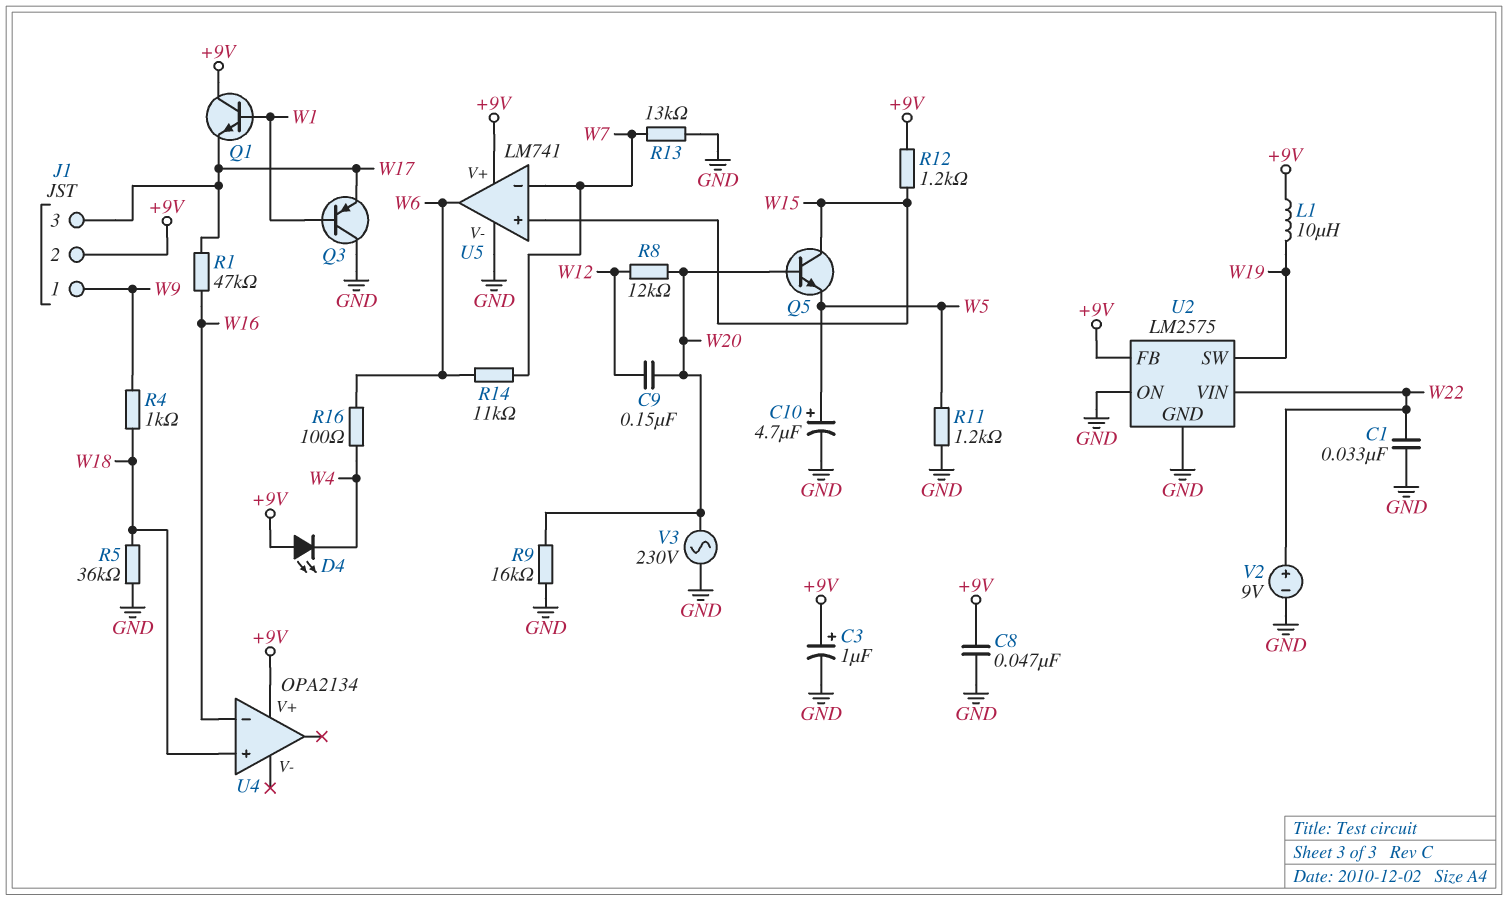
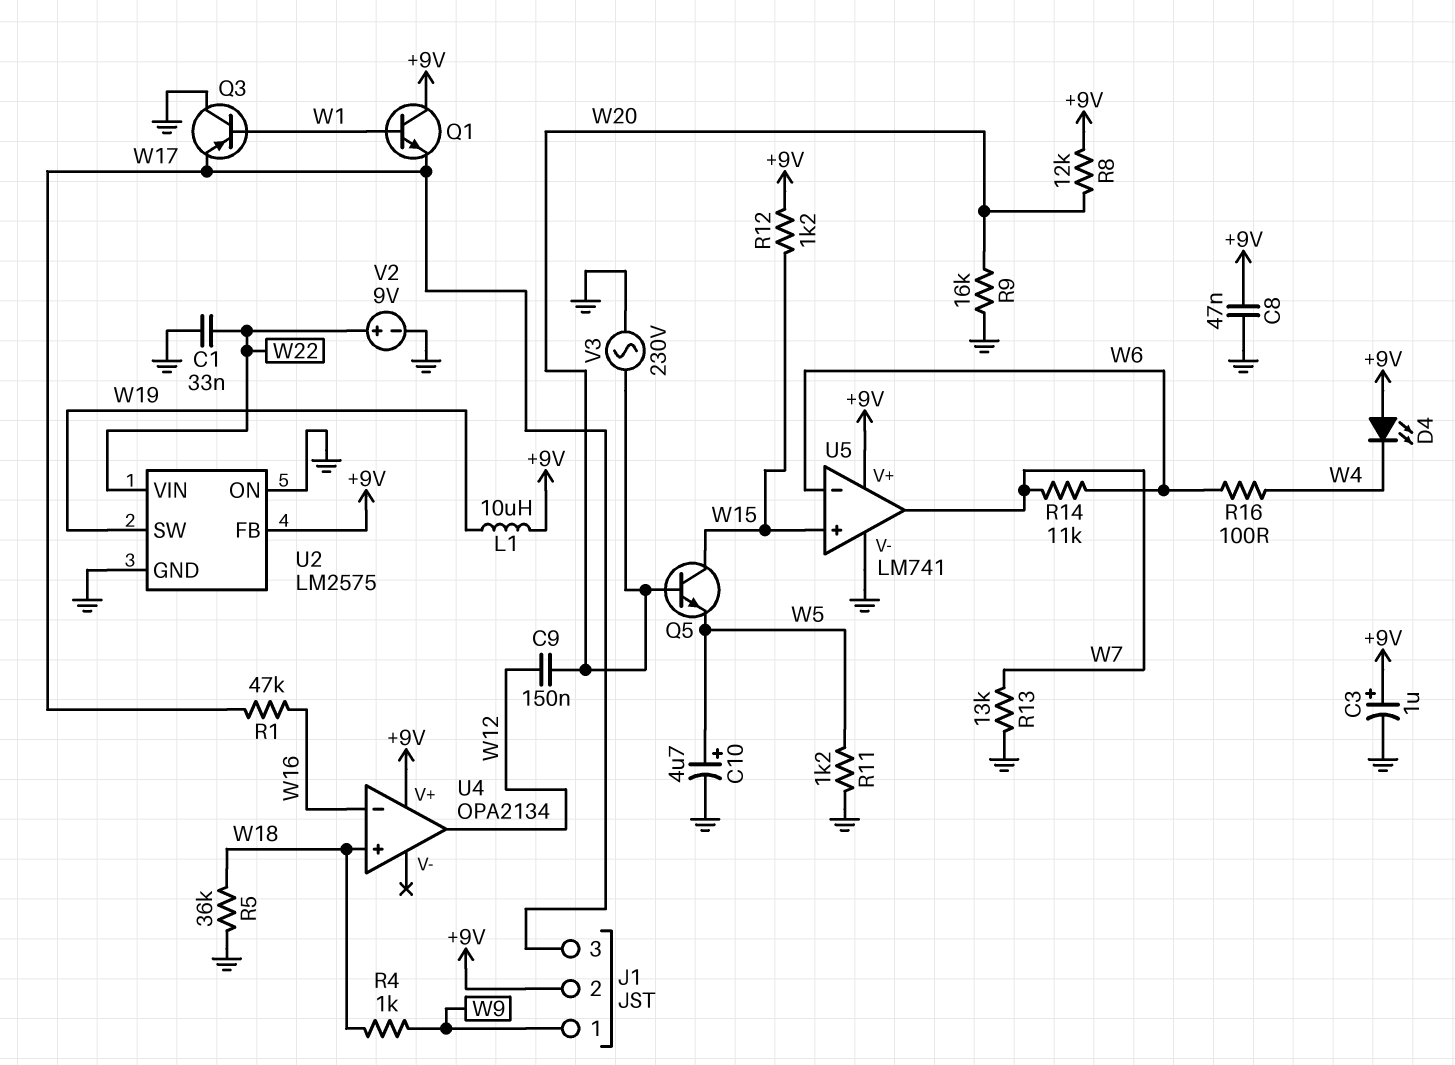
R8: 12k (W12, W20) -> 12k (+9V, W20)
U4 pin out: none -> W12
U5 pin in-: W7 -> W6
U5 pin out: W6 -> W7

